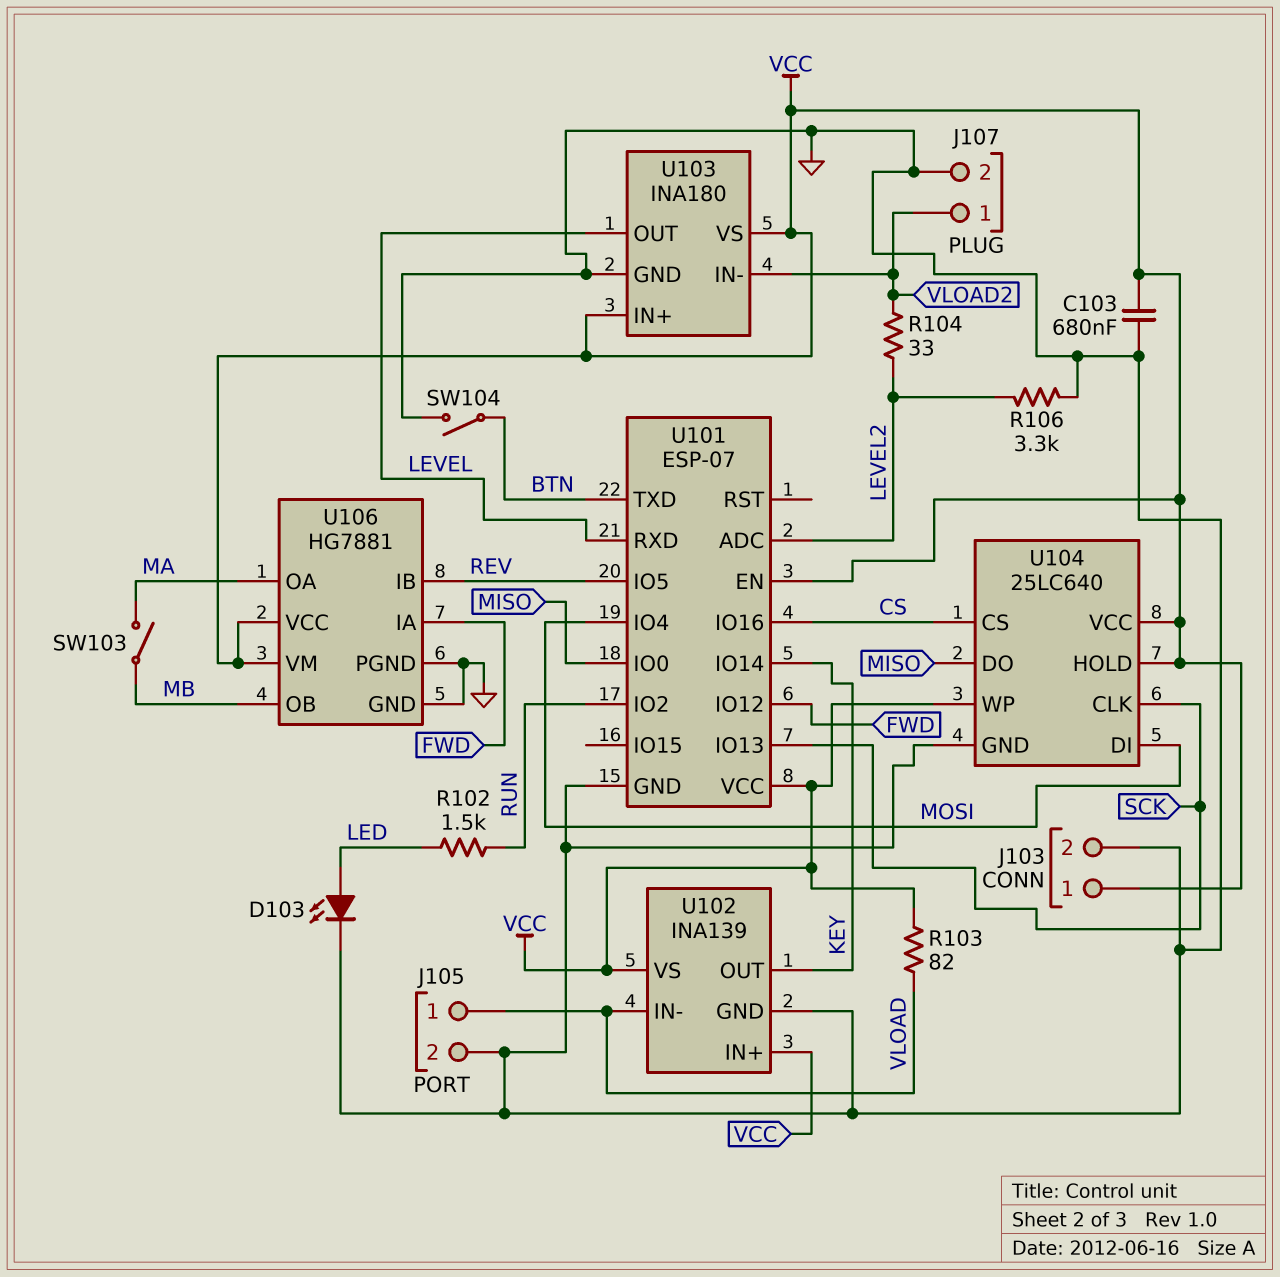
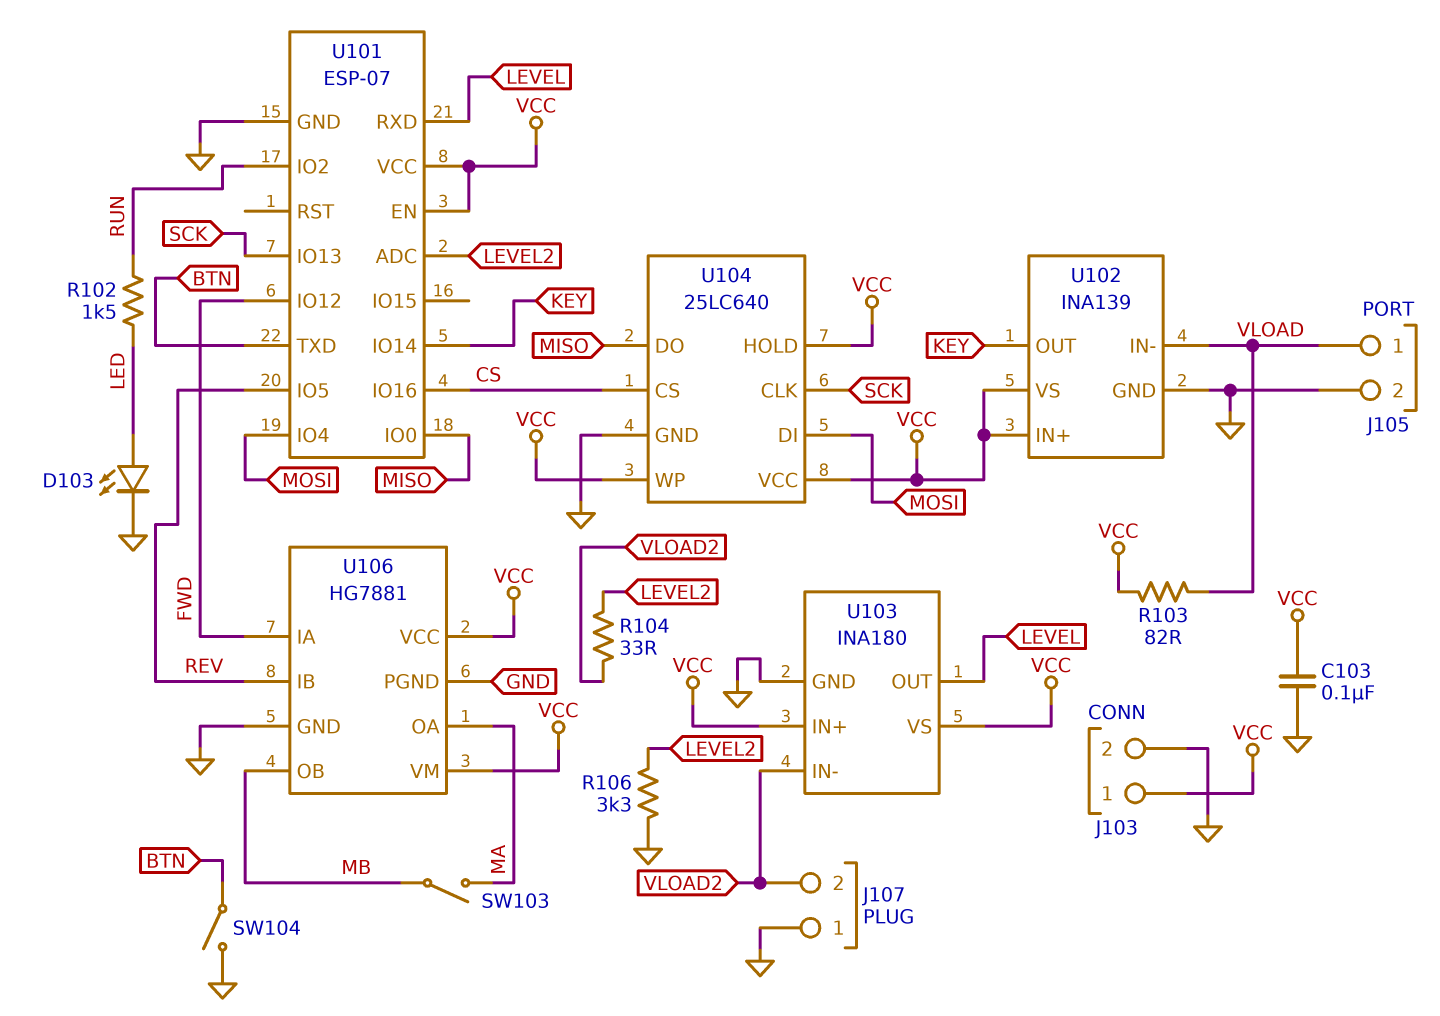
C103: 680nF (GND, VCC) -> 100nF (GND, VCC)
J107 pin 1: VLOAD2 -> GND
J107 pin 2: GND -> VLOAD2

